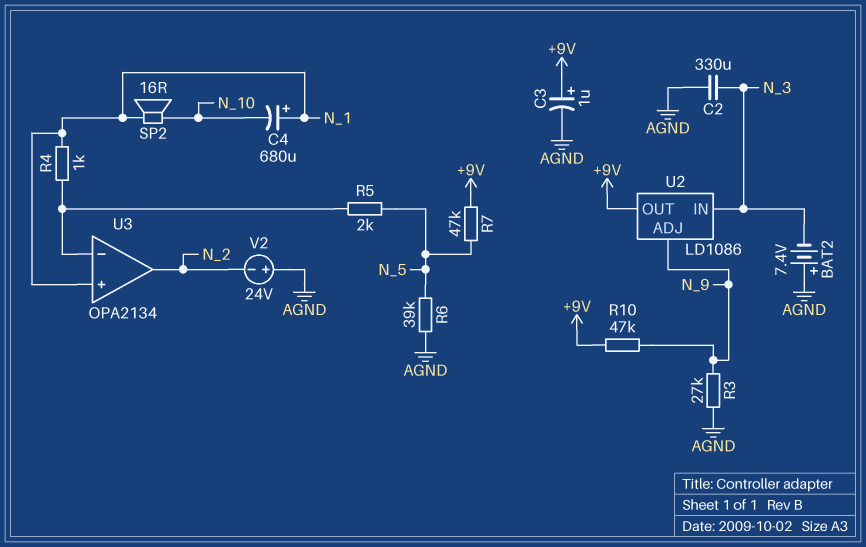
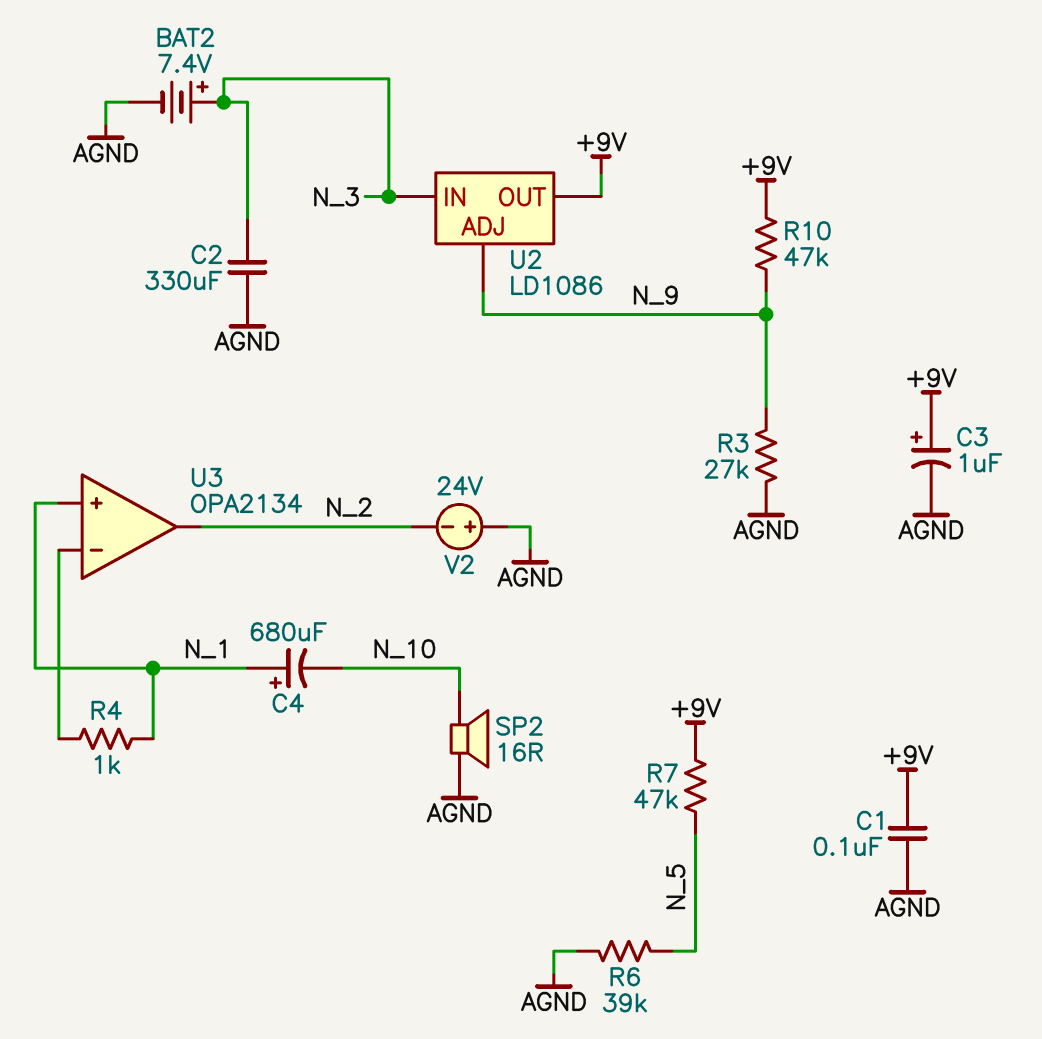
BAT2: 7.4V (plus AGND, minus N_3) -> 7.4V (plus N_3, minus AGND)
C1: none -> 100nF (+9V, AGND)
R5: 2k (N_5, U3/in-) -> none
SP2: speaker 16R (N_1, N_10) -> speaker 16R (AGND, N_10)

